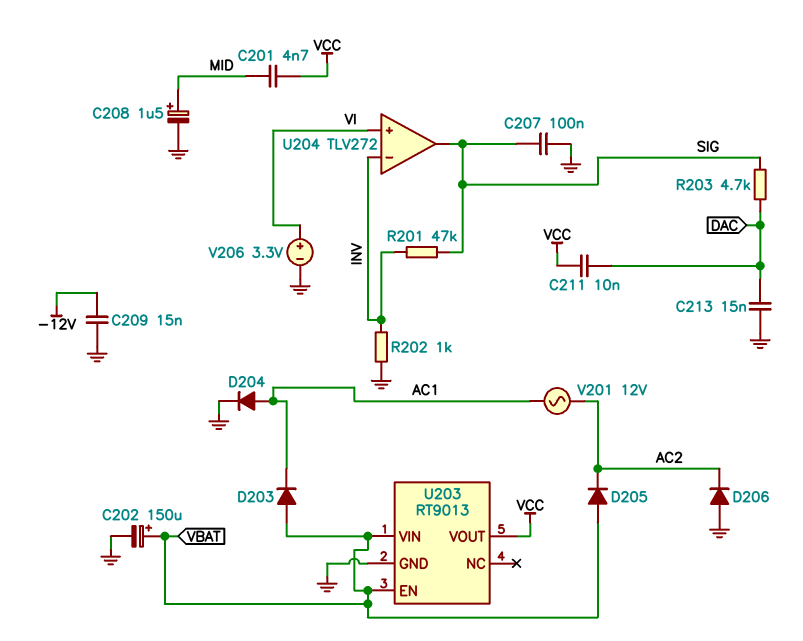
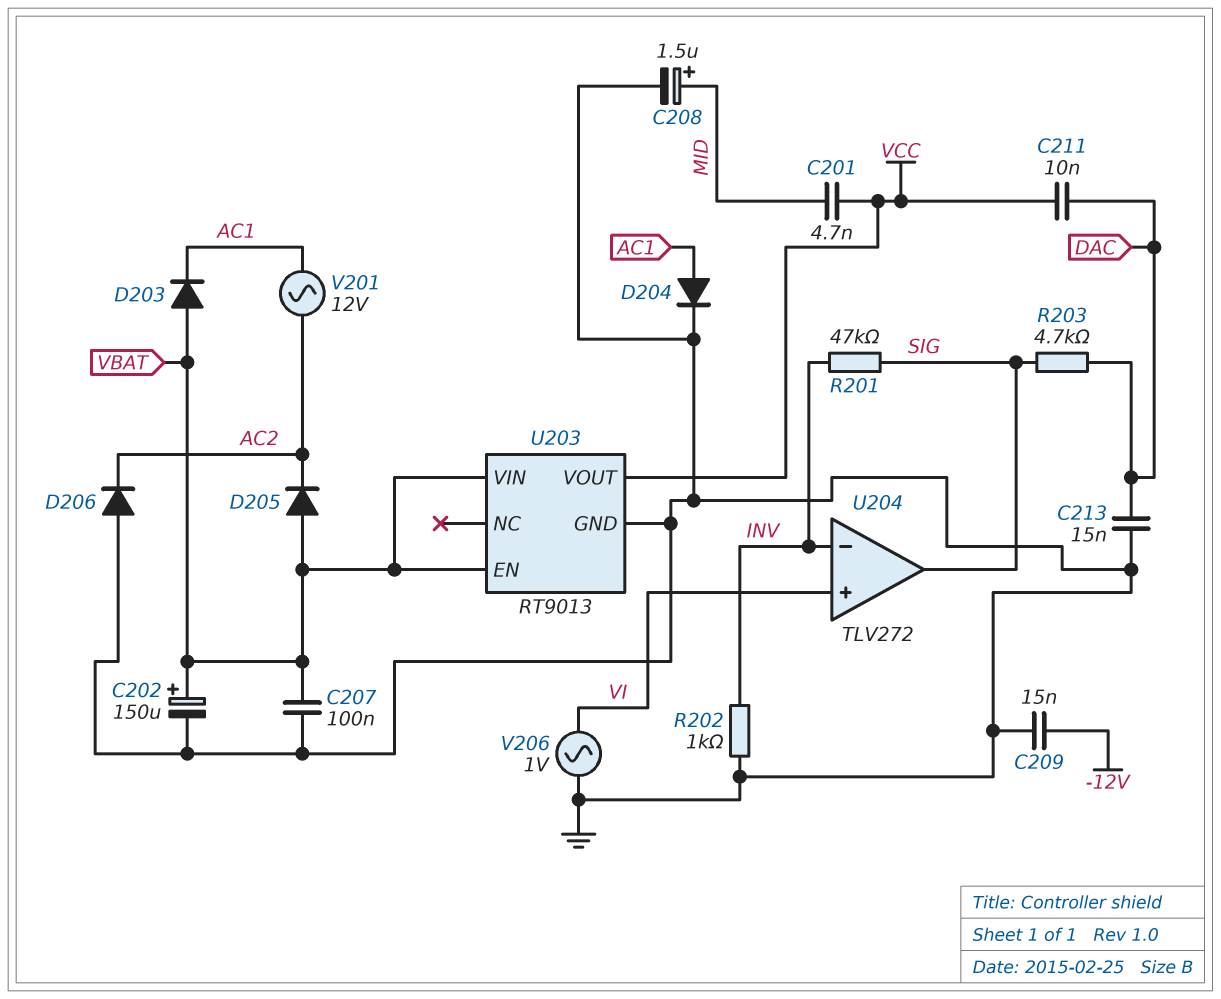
C207: 100nF (GND, SIG) -> 100nF (GND, VBAT)
V206: 3.3V (plus VI, minus GND) -> AC 1V (GND, VI)

